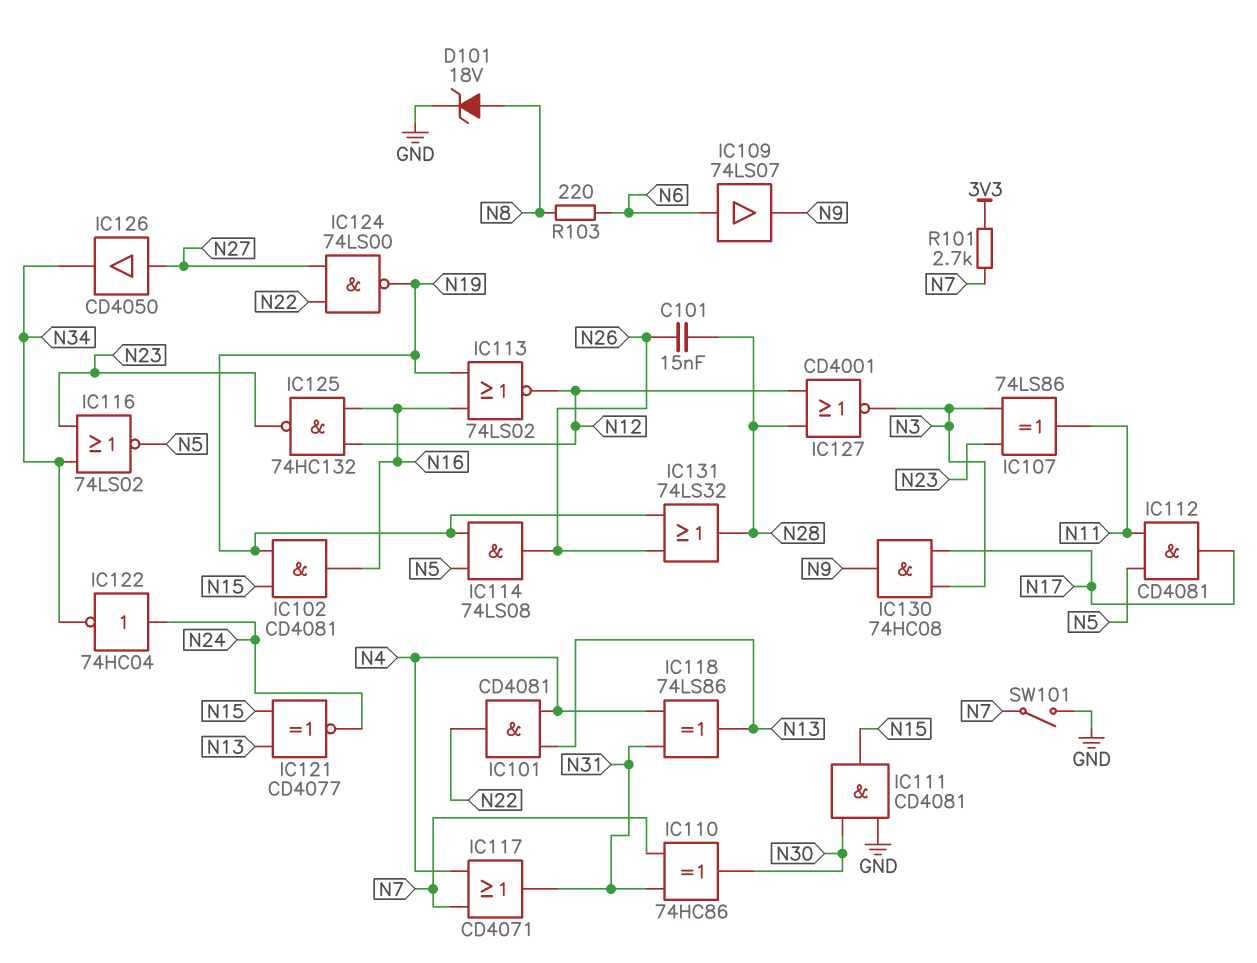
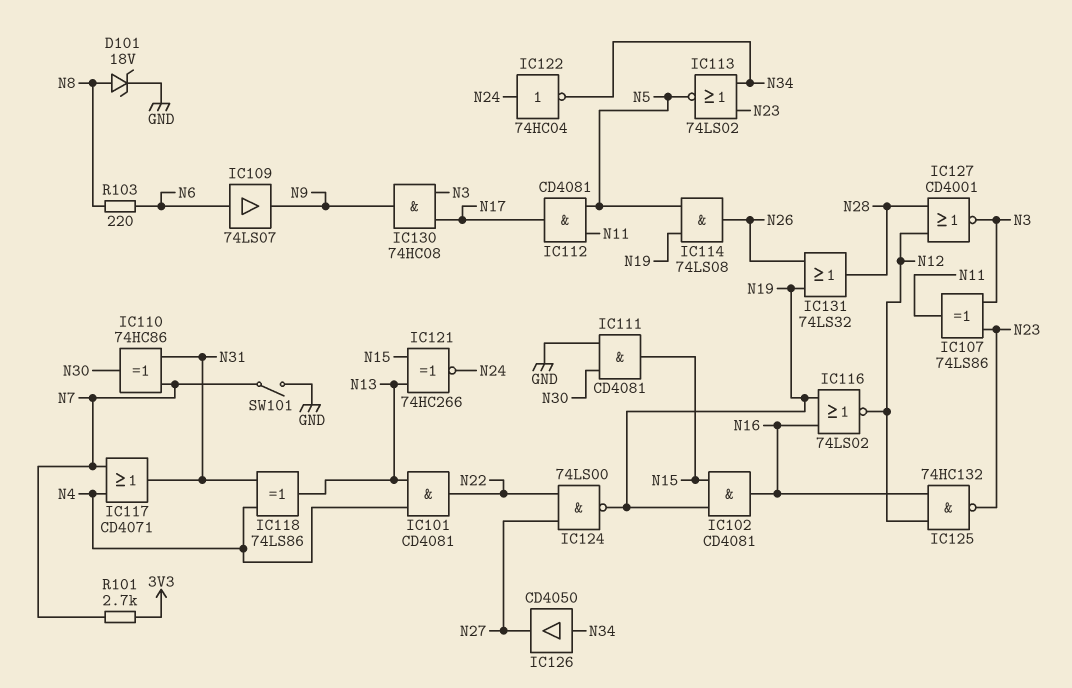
C101: 15nF (N26, N28) -> none
IC113: NOR 74LS02 (in N16, in N19, out N12) -> NOR 74LS02 (in N23, in N34, out N5)
IC116: NOR 74LS02 (in N23, in N34, out N5) -> NOR 74LS02 (in N16, in N19, out N12)
IC121: XNOR CD4077 (in N13, in N15, out N24) -> XNOR 74HC266 (in N13, in N15, out N24)
IC126: buffer CD4050 (in N27, out N34) -> buffer CD4050 (in N34, out N27)

